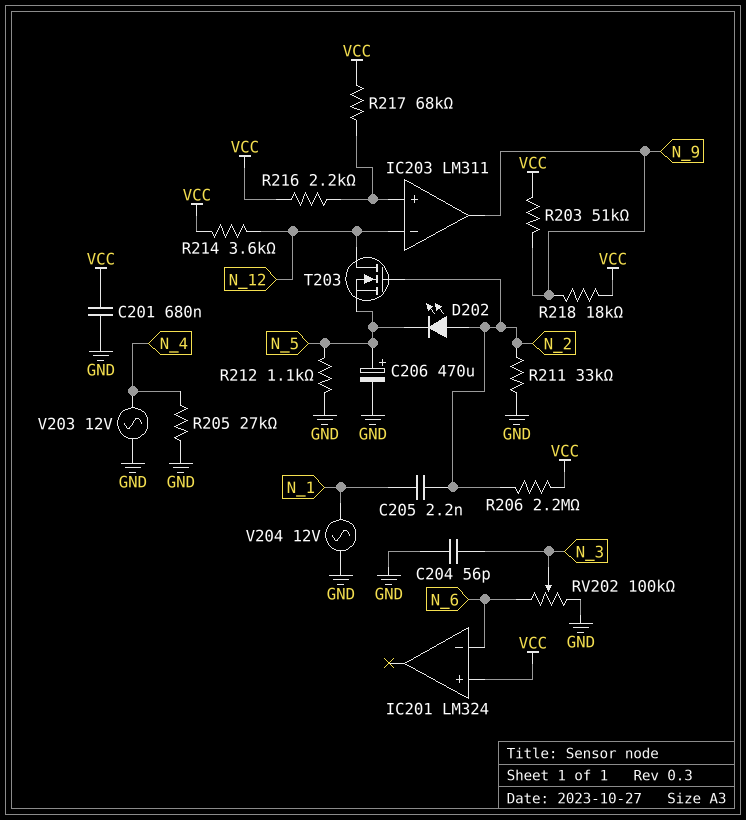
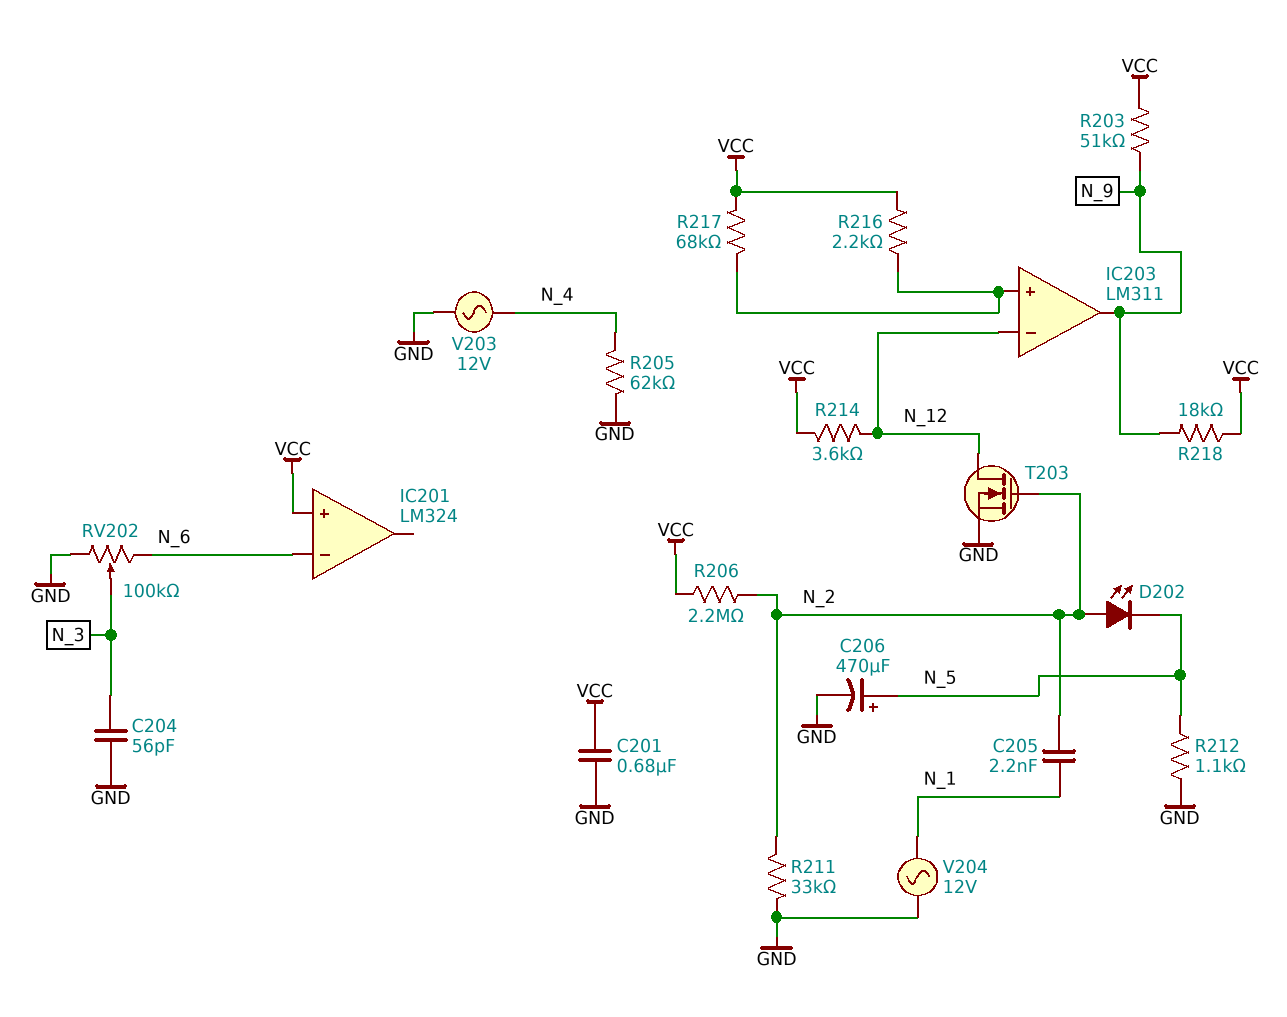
R205: 27k (GND, N_4) -> 62k (GND, N_4)
T203: NMOS (G N_2, D N_12, S N_5) -> NMOS (G N_2, D N_12, S GND)

